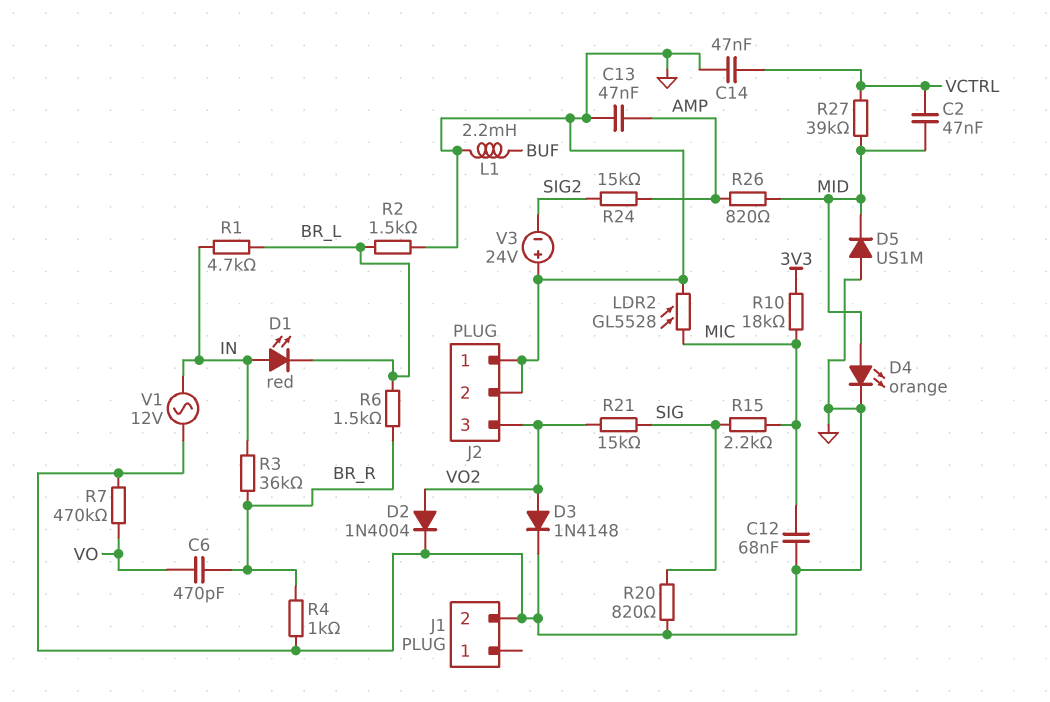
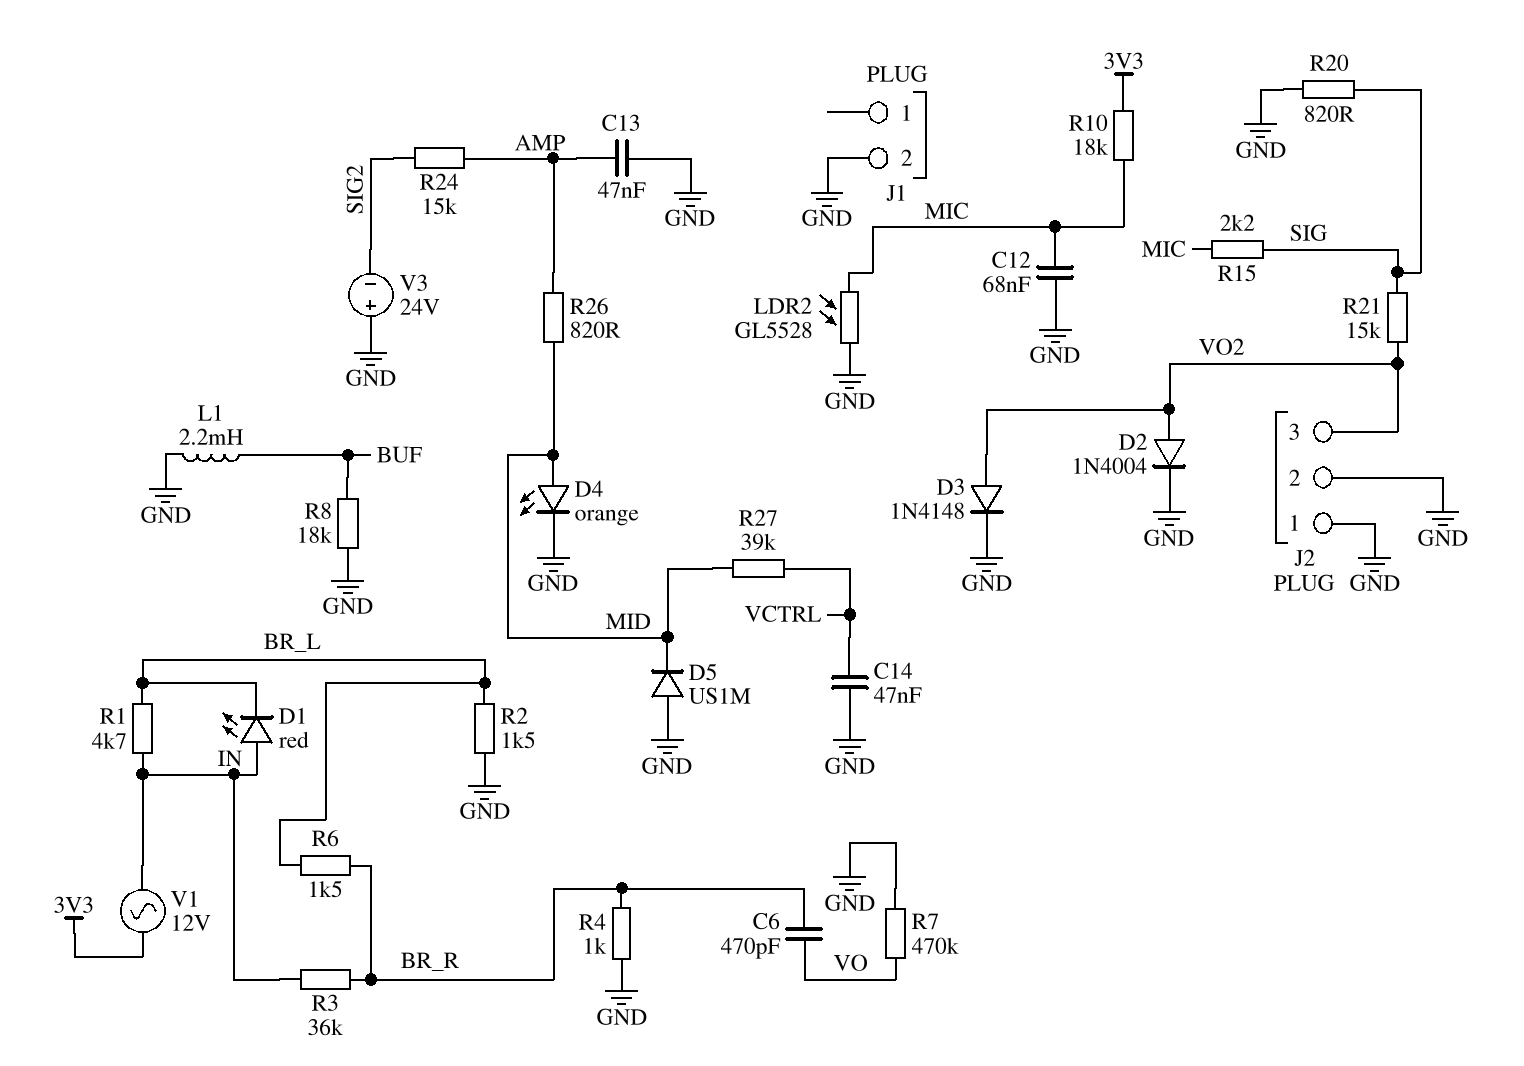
C2: 47nF (MID, VCTRL) -> none
R8: none -> 18k (BUF, GND)
V1: AC 12V (GND, IN) -> AC 12V (3V3, IN)

